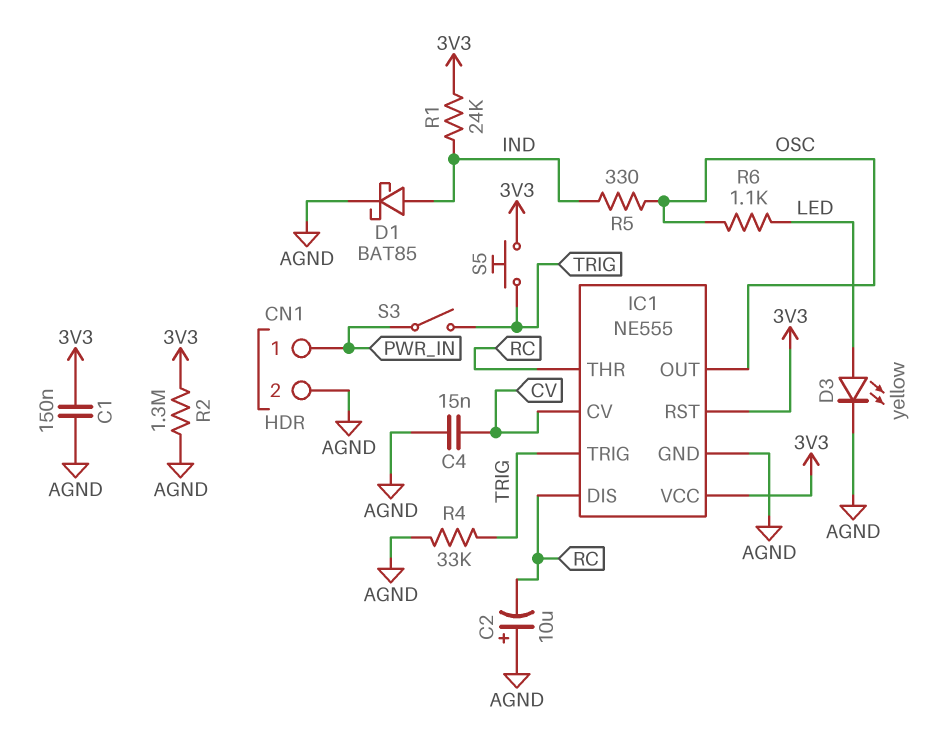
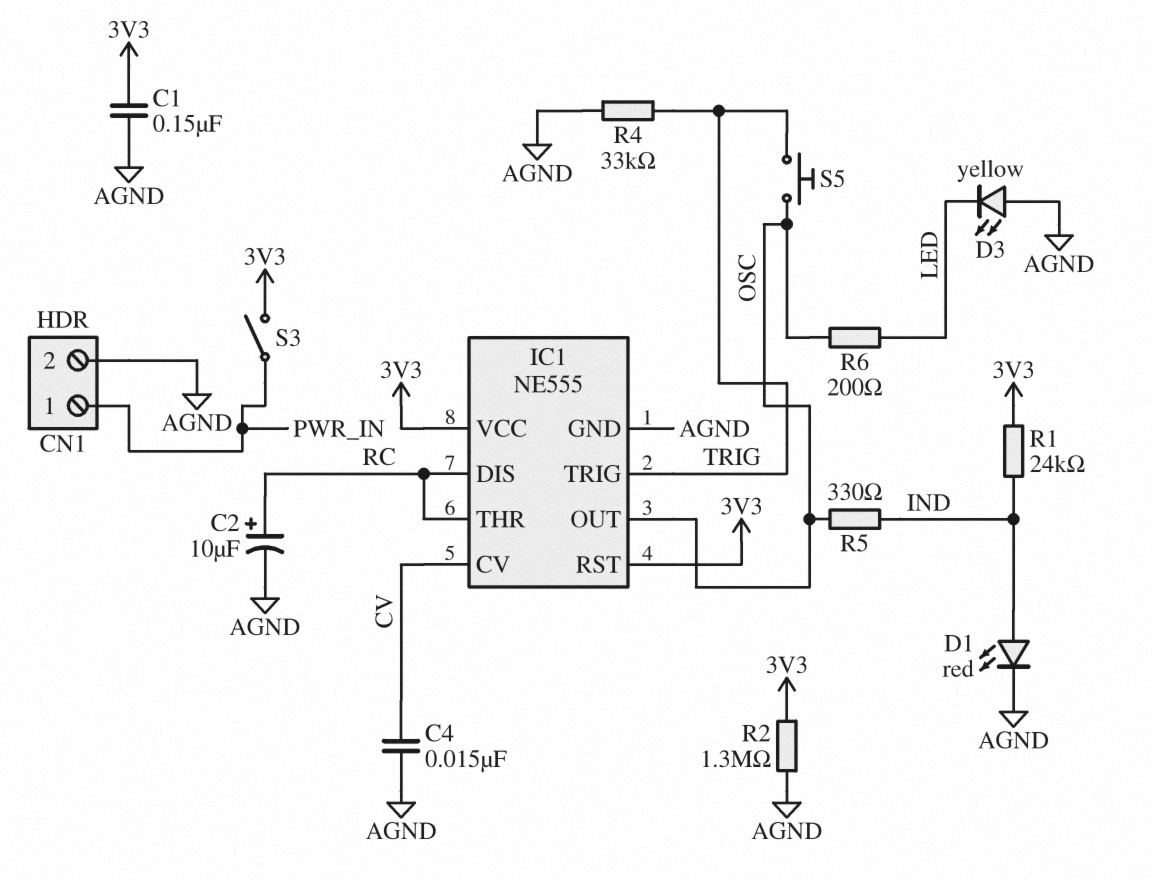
C2: 10uF (plus AGND, minus RC) -> 10uF (plus RC, minus AGND)
D1: schottky BAT85 (A IND, K AGND) -> LED red (A IND, K AGND)
D3: LED yellow (A LED, K AGND) -> LED yellow (A AGND, K LED)
R6: 1.1k (LED, OSC) -> 200 (LED, OSC)
S3: switch (PWR_IN, TRIG) -> switch (3V3, PWR_IN)
S5: button (3V3, TRIG) -> button (OSC, TRIG)

